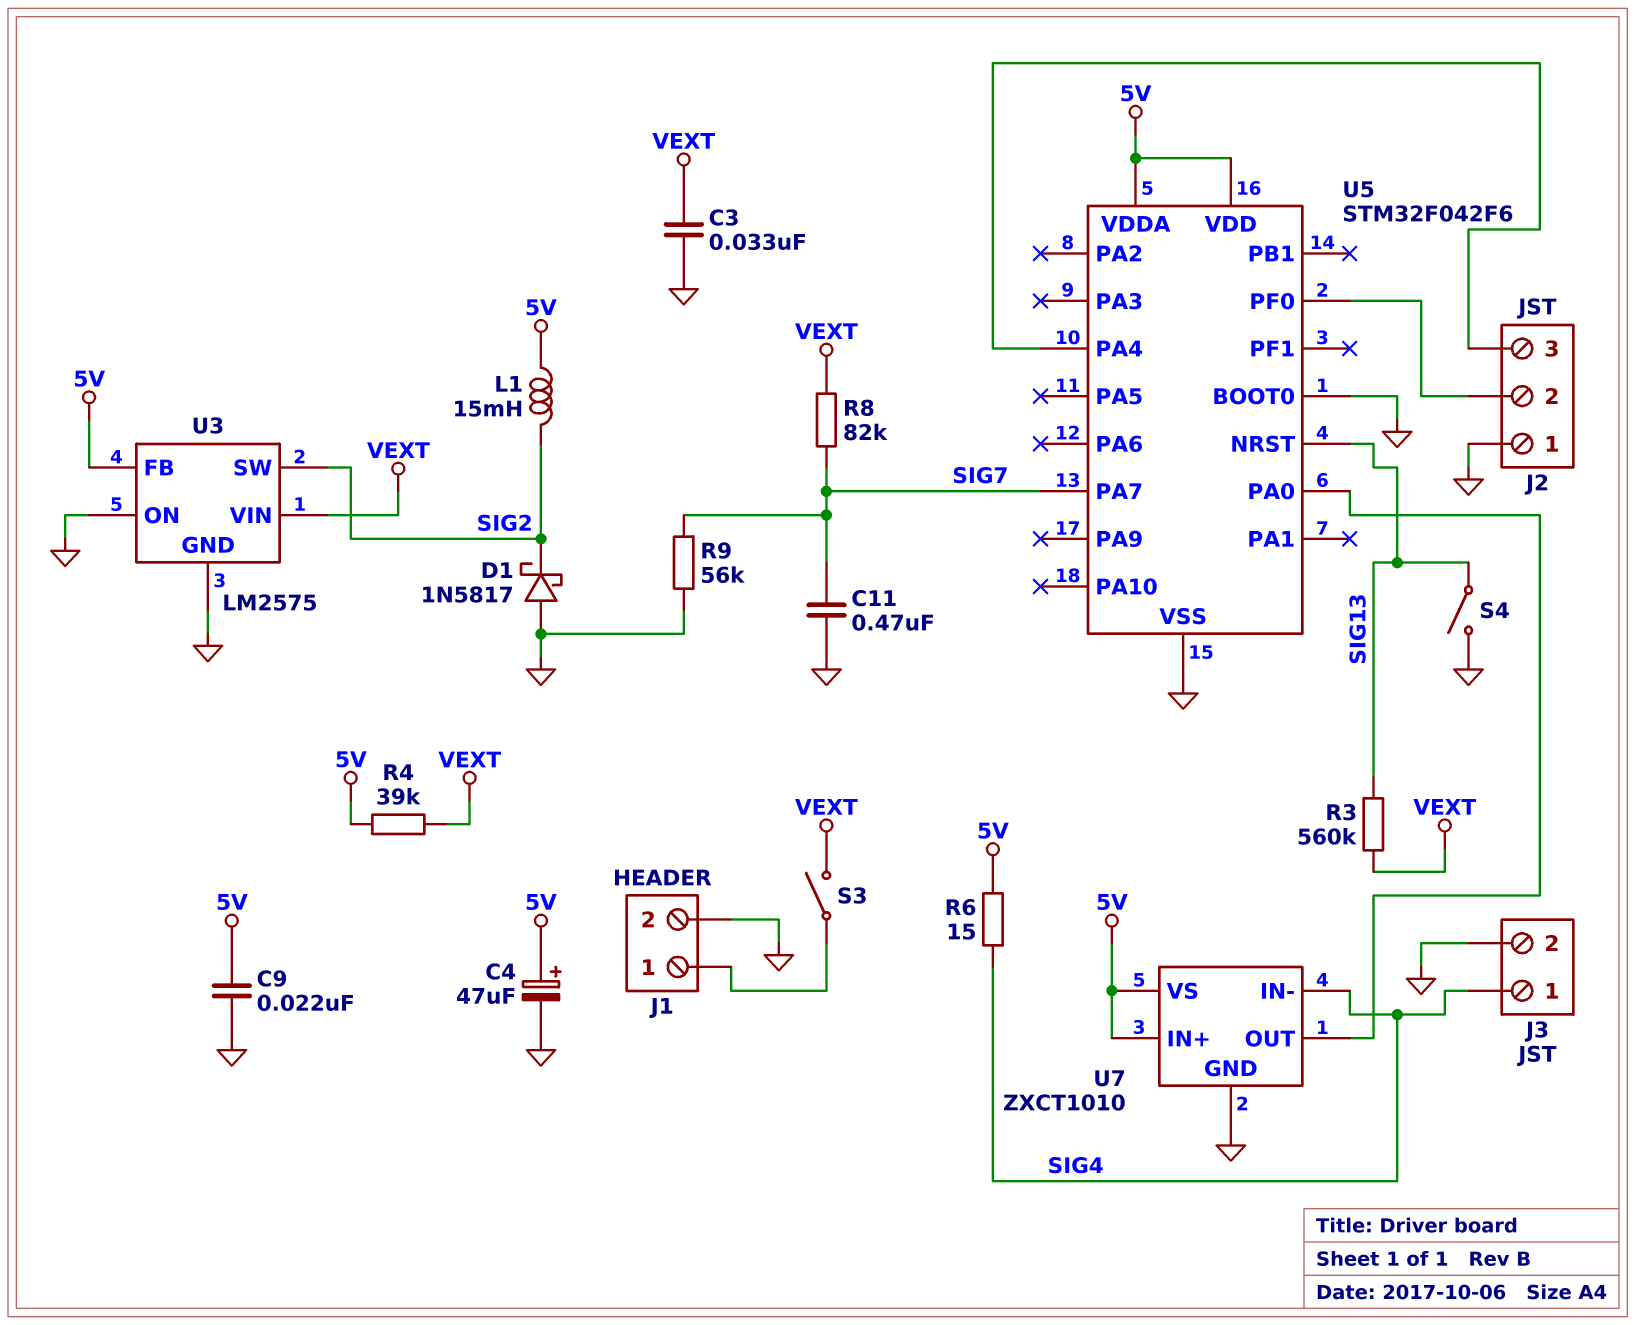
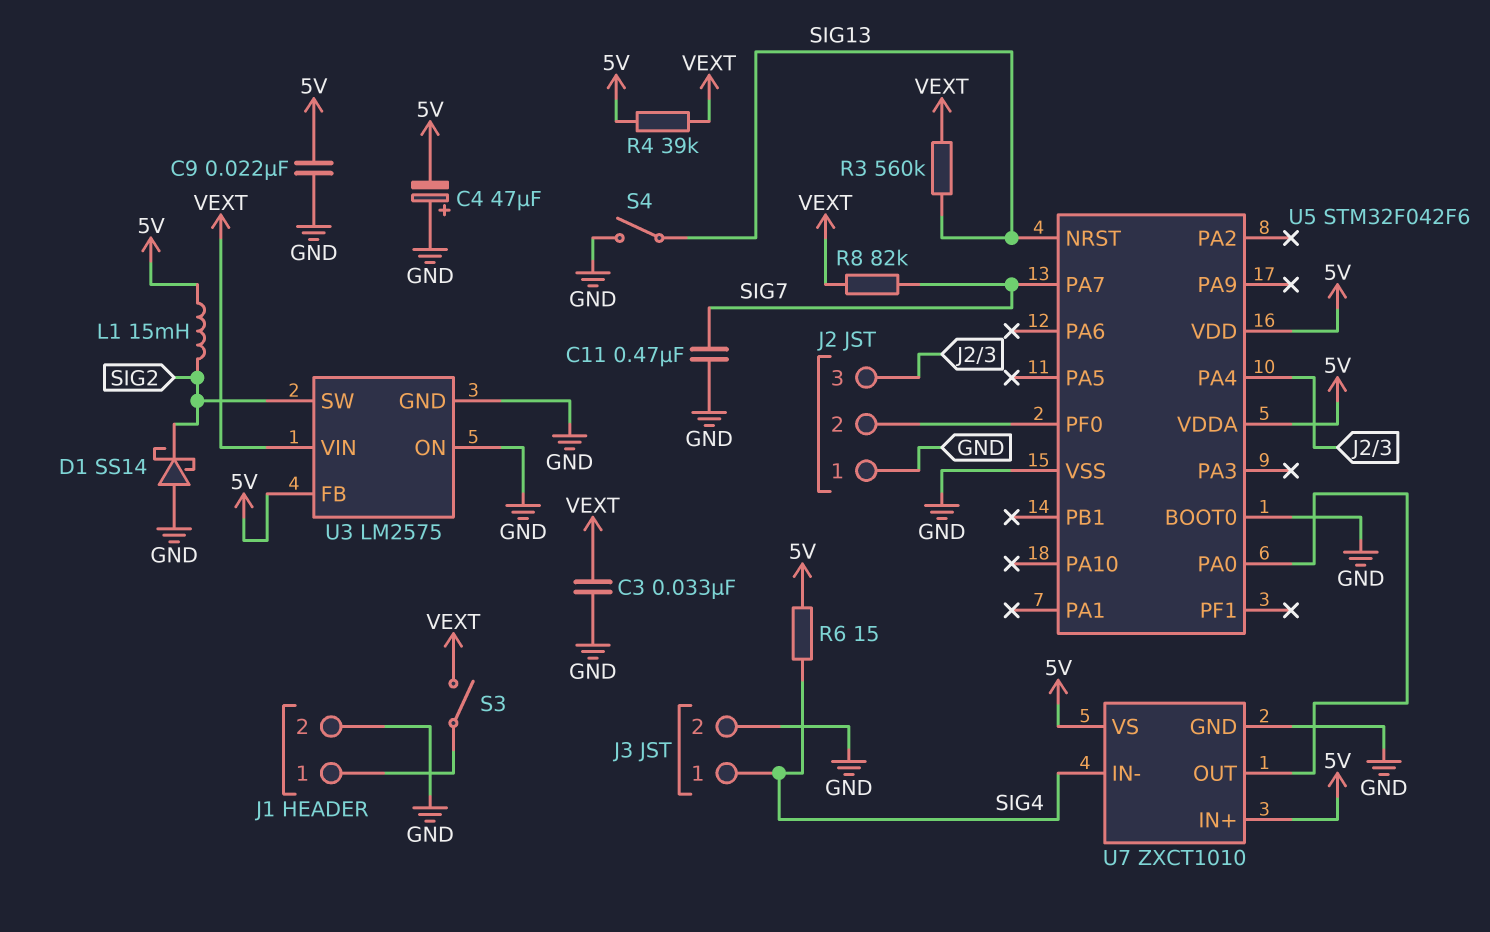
C4: 47uF (plus 5V, minus GND) -> 47uF (plus GND, minus 5V)
D1: schottky 1N5817 (A GND, K SIG2) -> schottky SS14 (A GND, K SIG2)
R9: 56k (GND, SIG7) -> none

